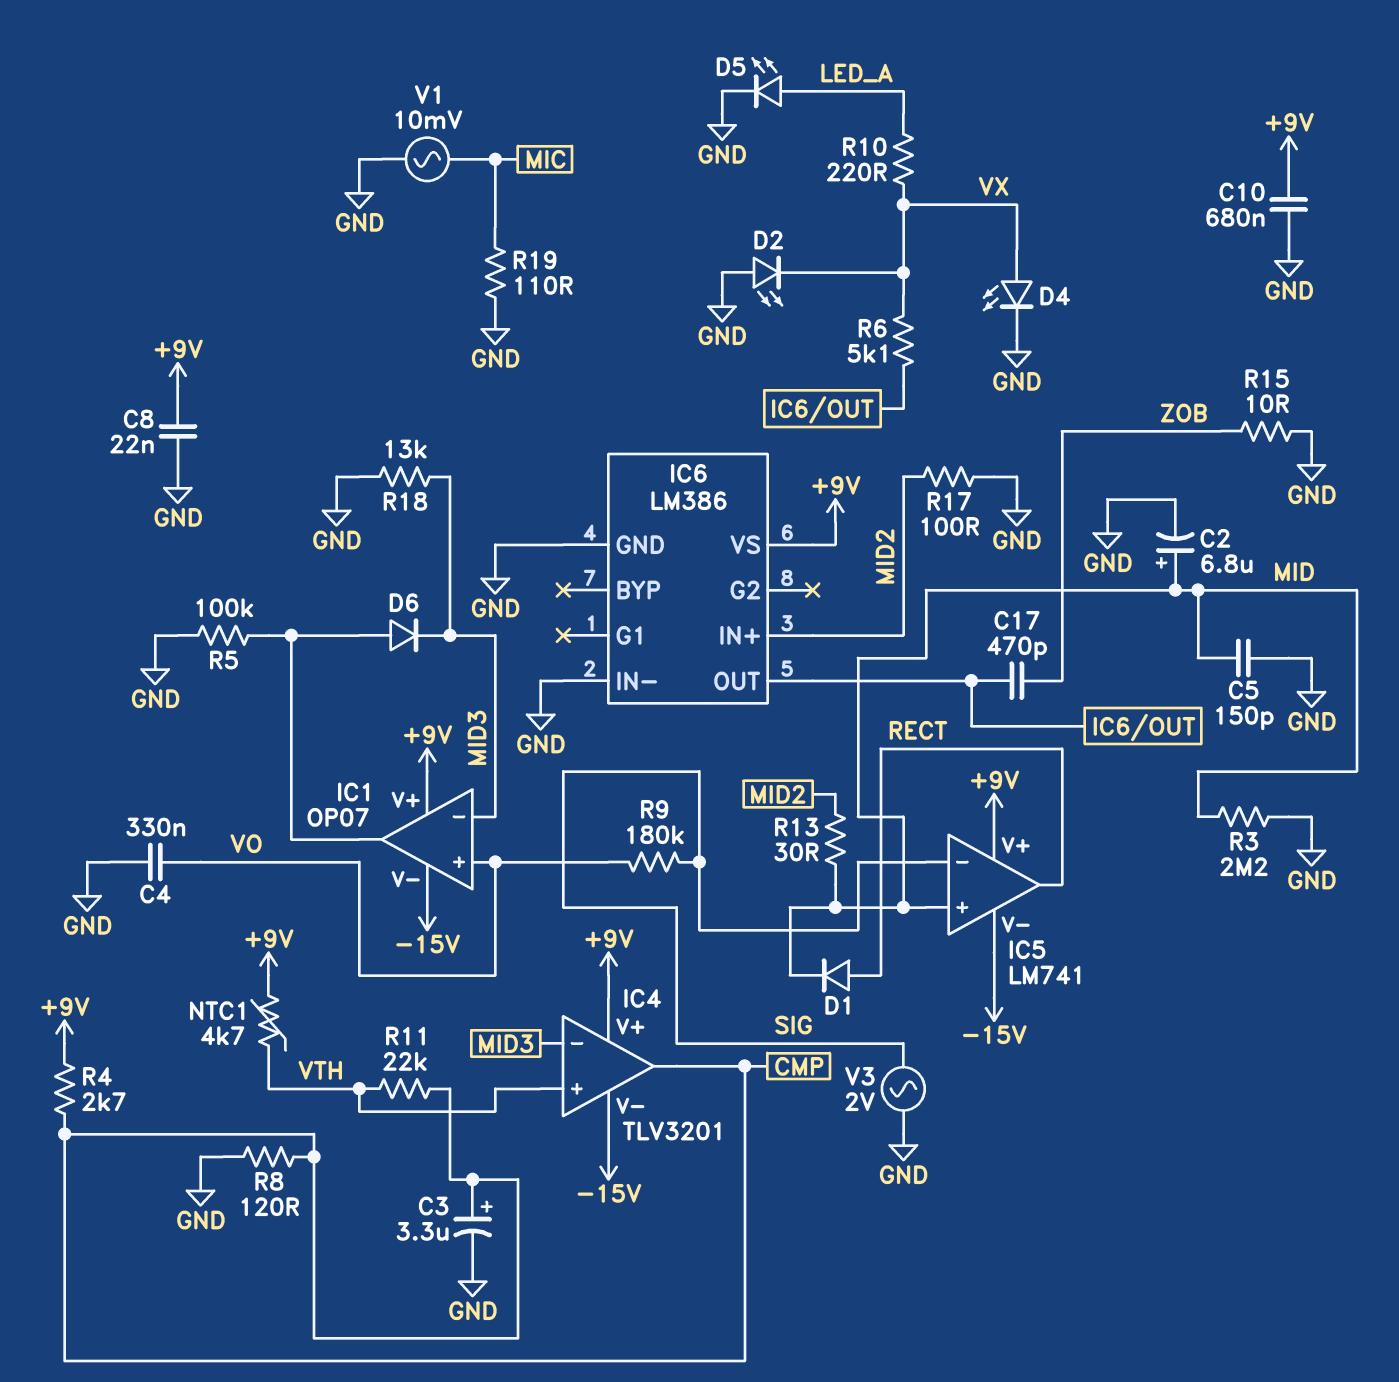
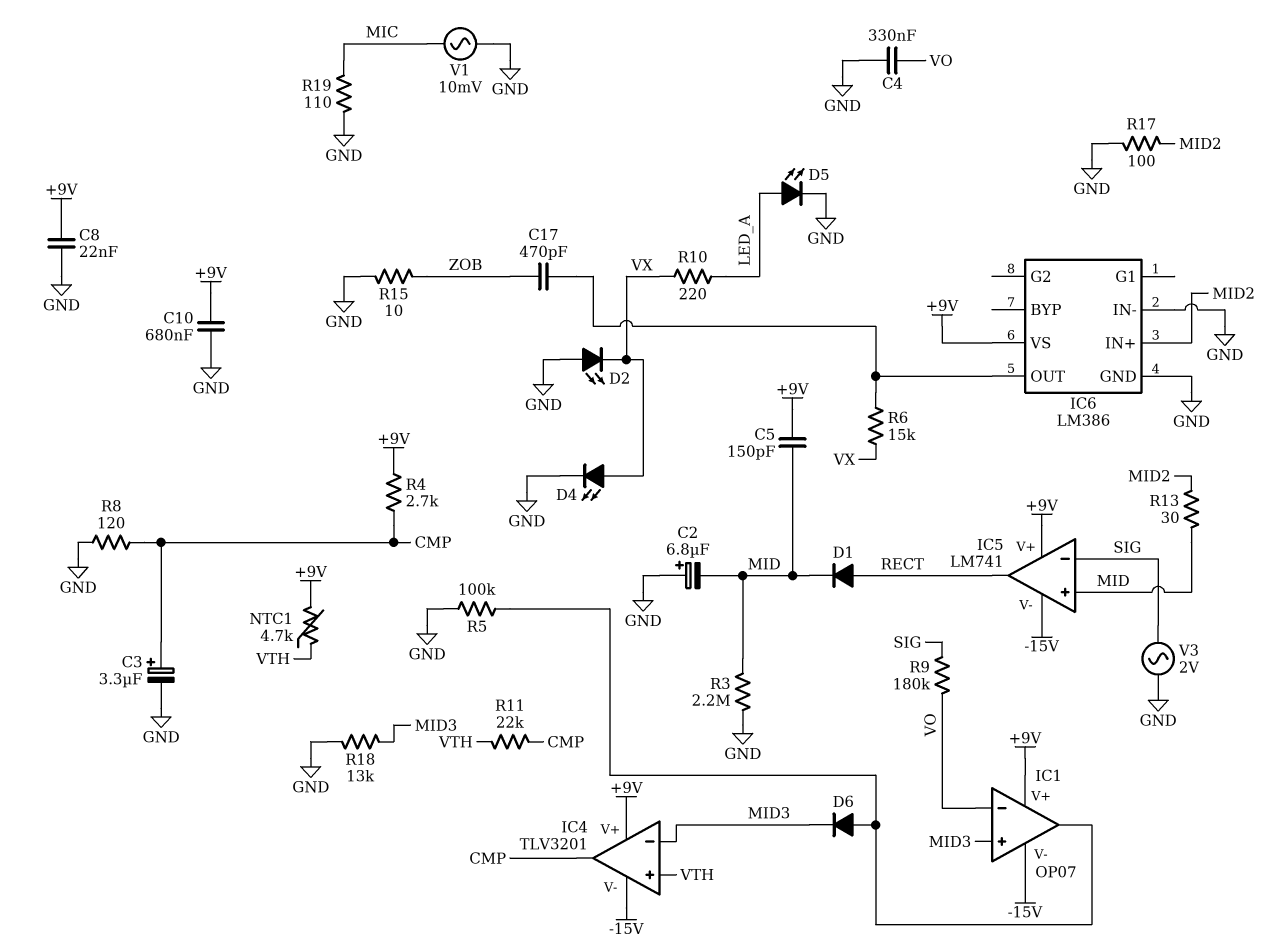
C2: 6.8uF (plus MID, minus GND) -> 6.8uF (plus GND, minus MID)
C5: 150pF (GND, MID) -> 150pF (+9V, MID)
IC1 pin in+: VO -> MID3
IC1 pin in-: MID3 -> VO
R6: 5.1k (IC6/OUT, VX) -> 15k (IC6/OUT, VX)

